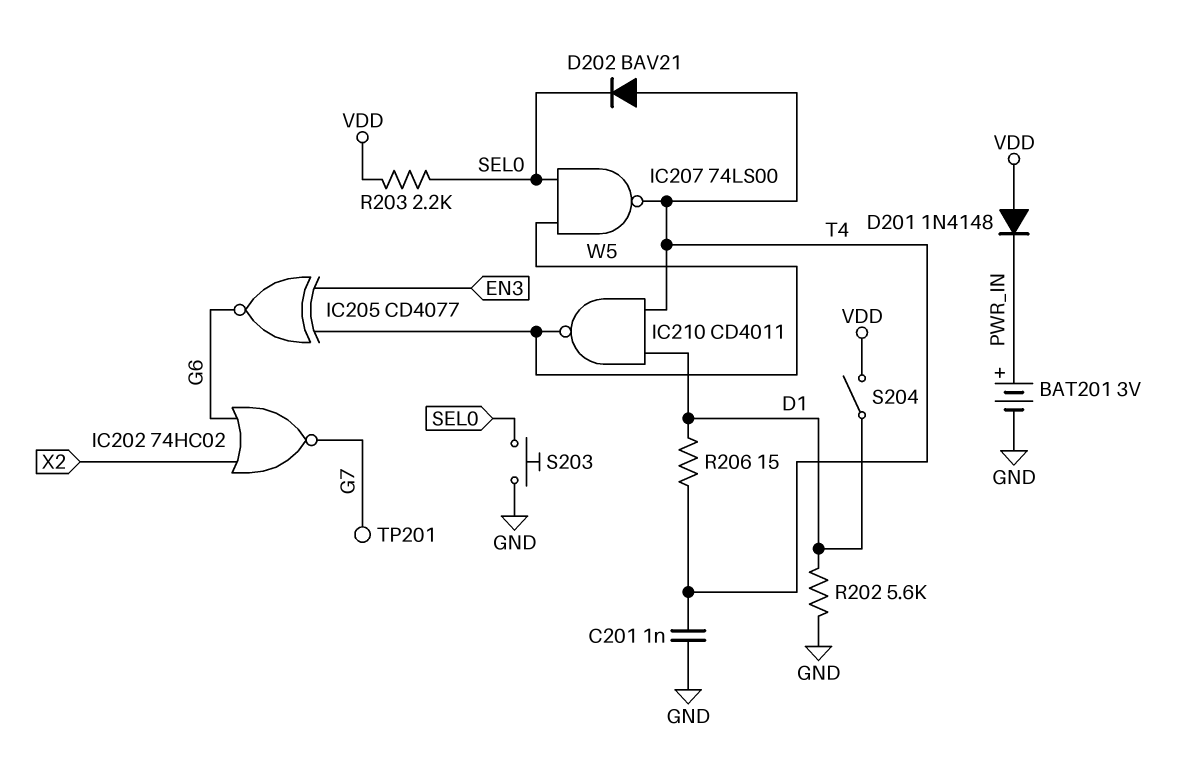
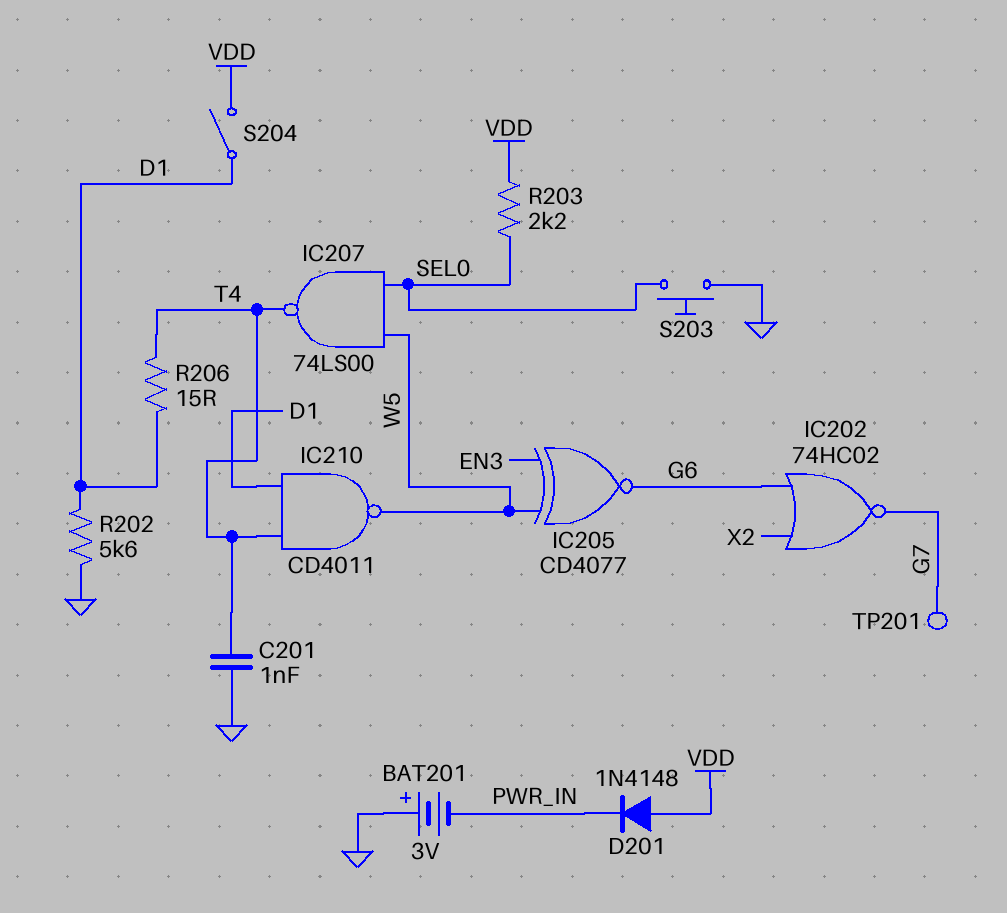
BAT201: 3V (plus PWR_IN, minus GND) -> 3V (plus GND, minus PWR_IN)
D202: diode BAV21 (A T4, K SEL0) -> none

